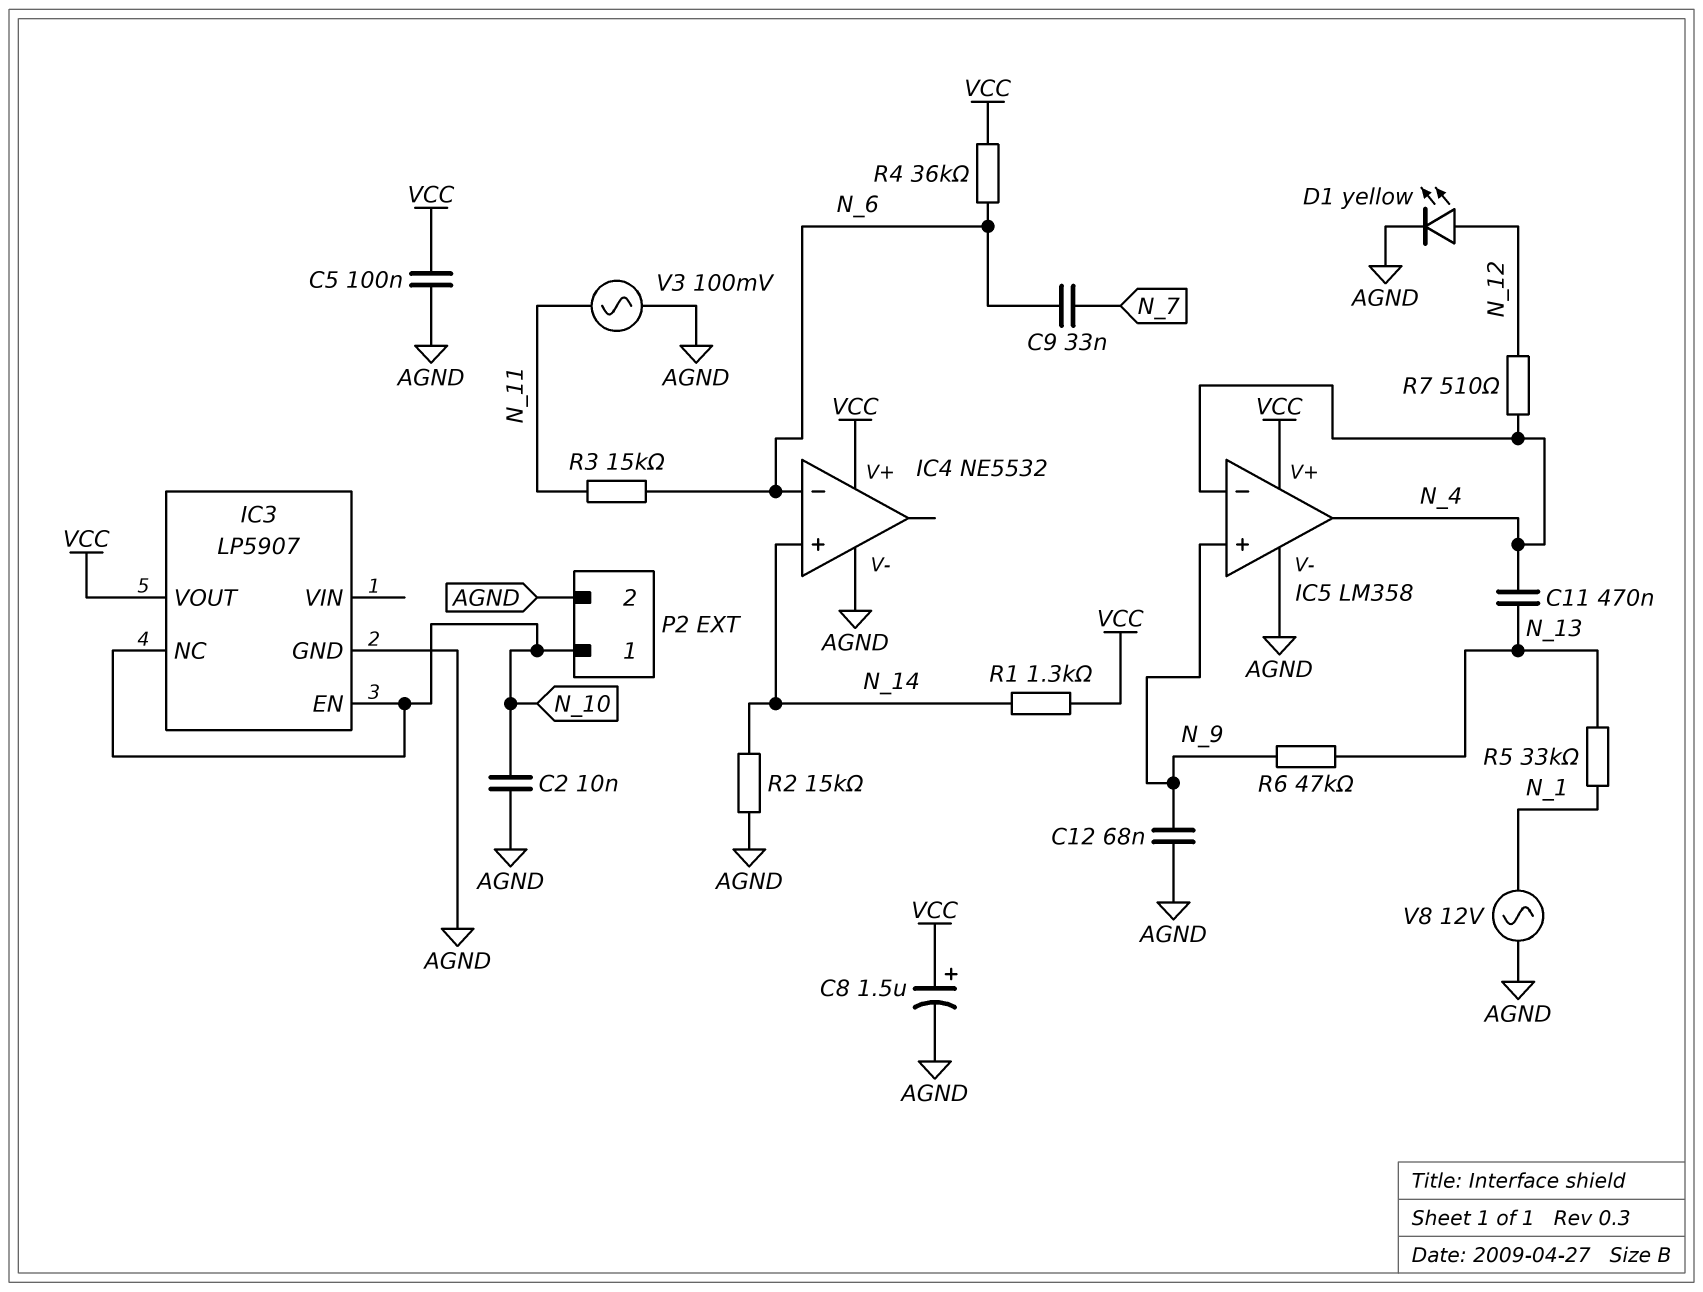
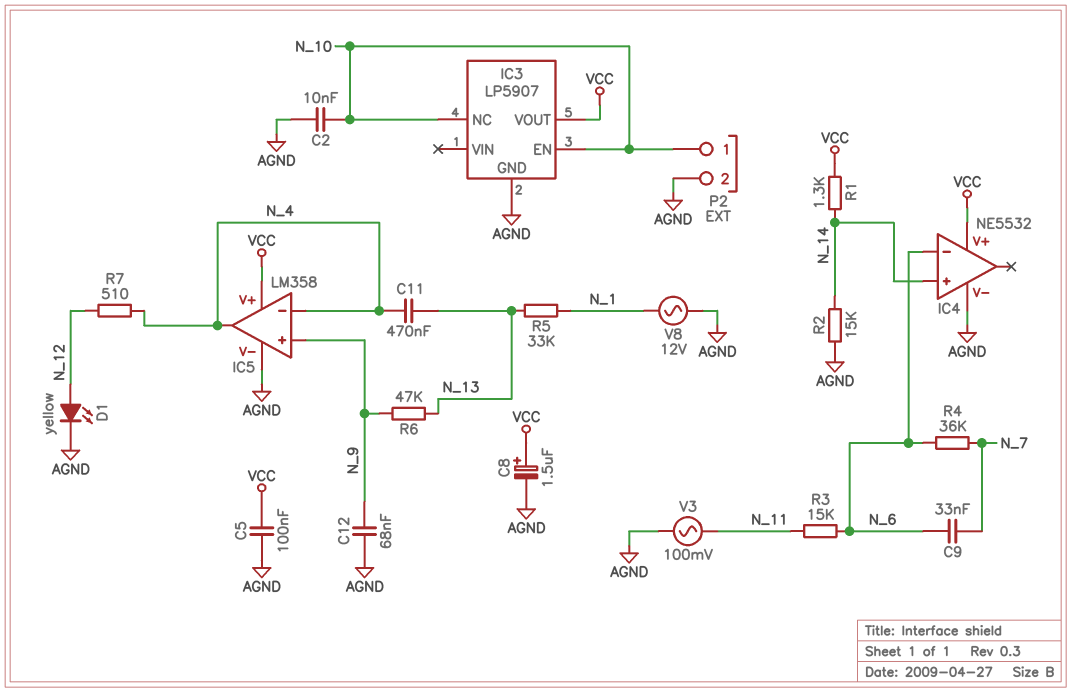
R4: 36k (N_6, VCC) -> 36k (N_6, N_7)

